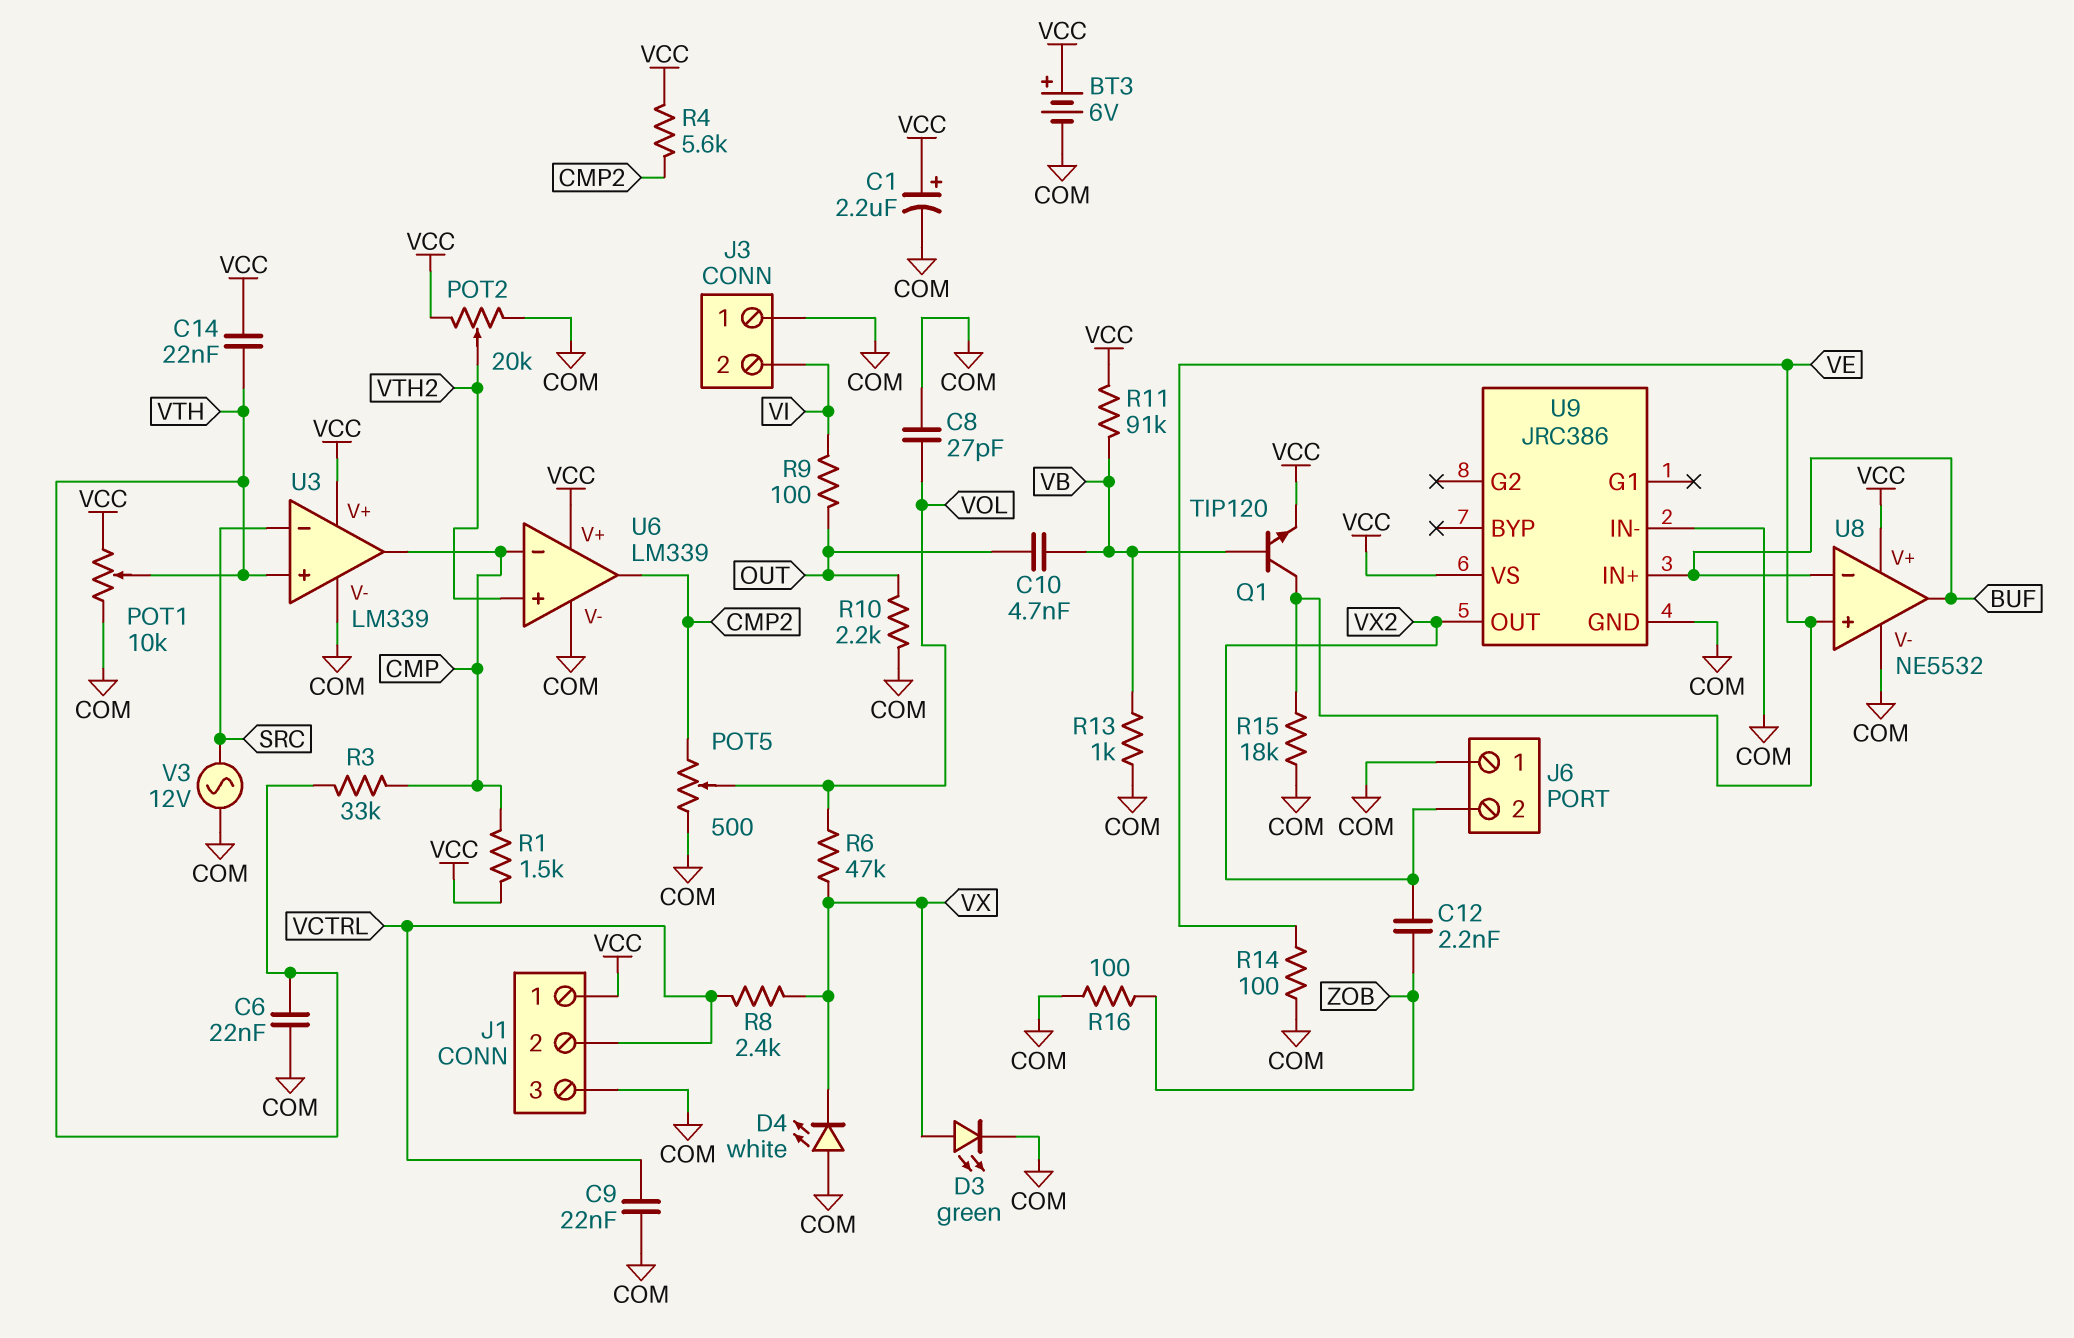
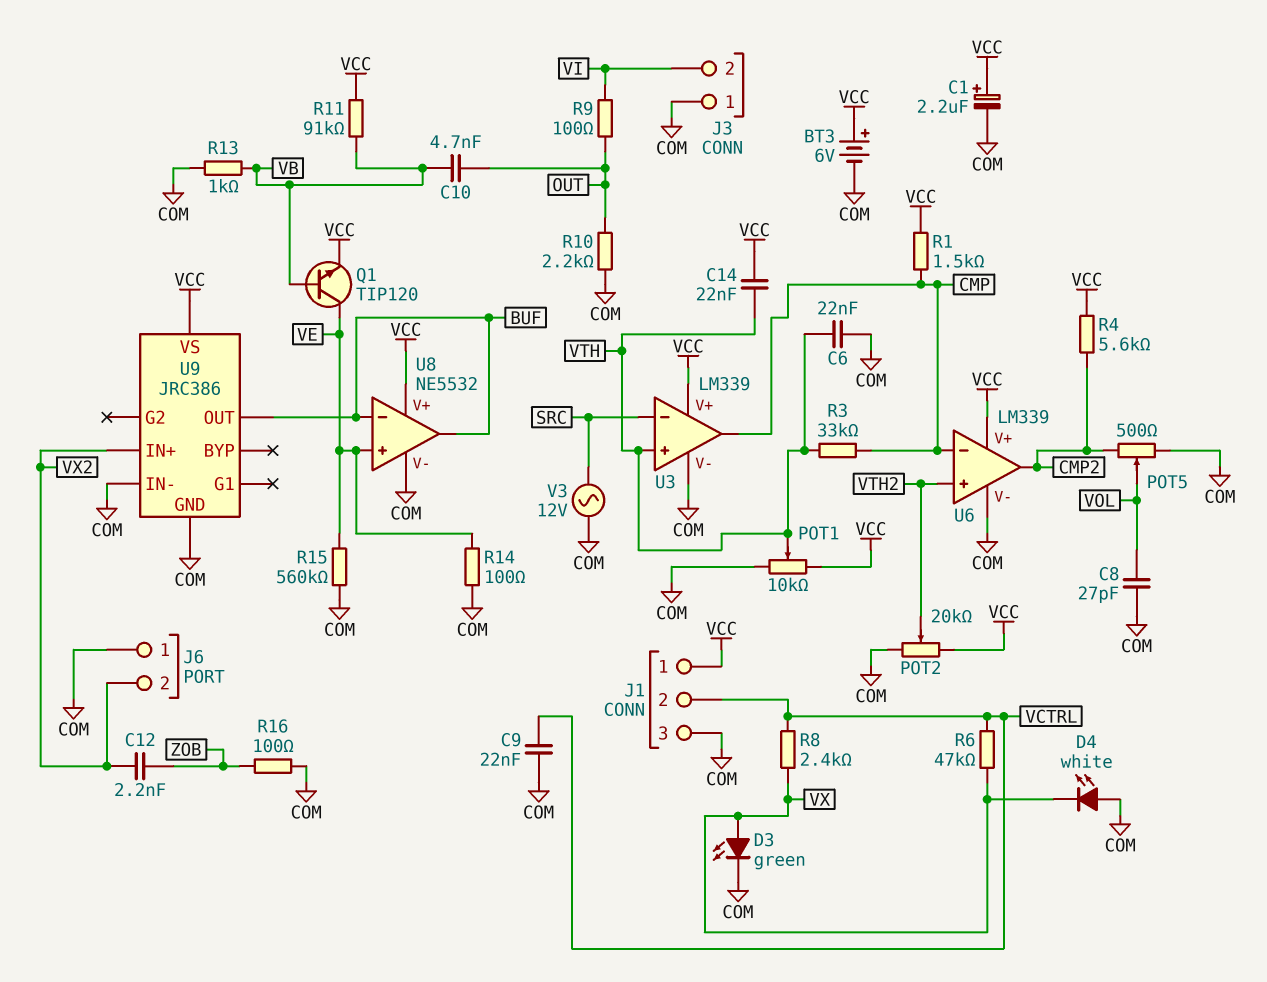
R6: 47k (VOL, VX) -> 47k (VCTRL, VX)
R15: 18k (COM, VE) -> 560k (COM, VE)
U9 pin IN+: BUF -> VX2
U9 pin OUT: VX2 -> BUF

